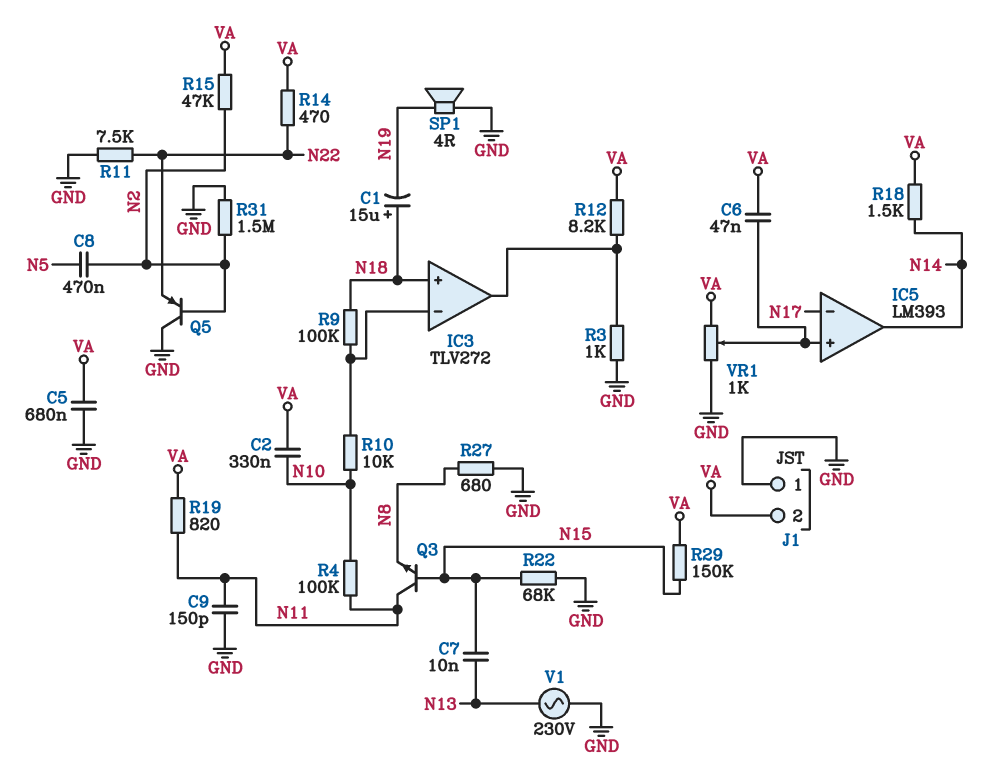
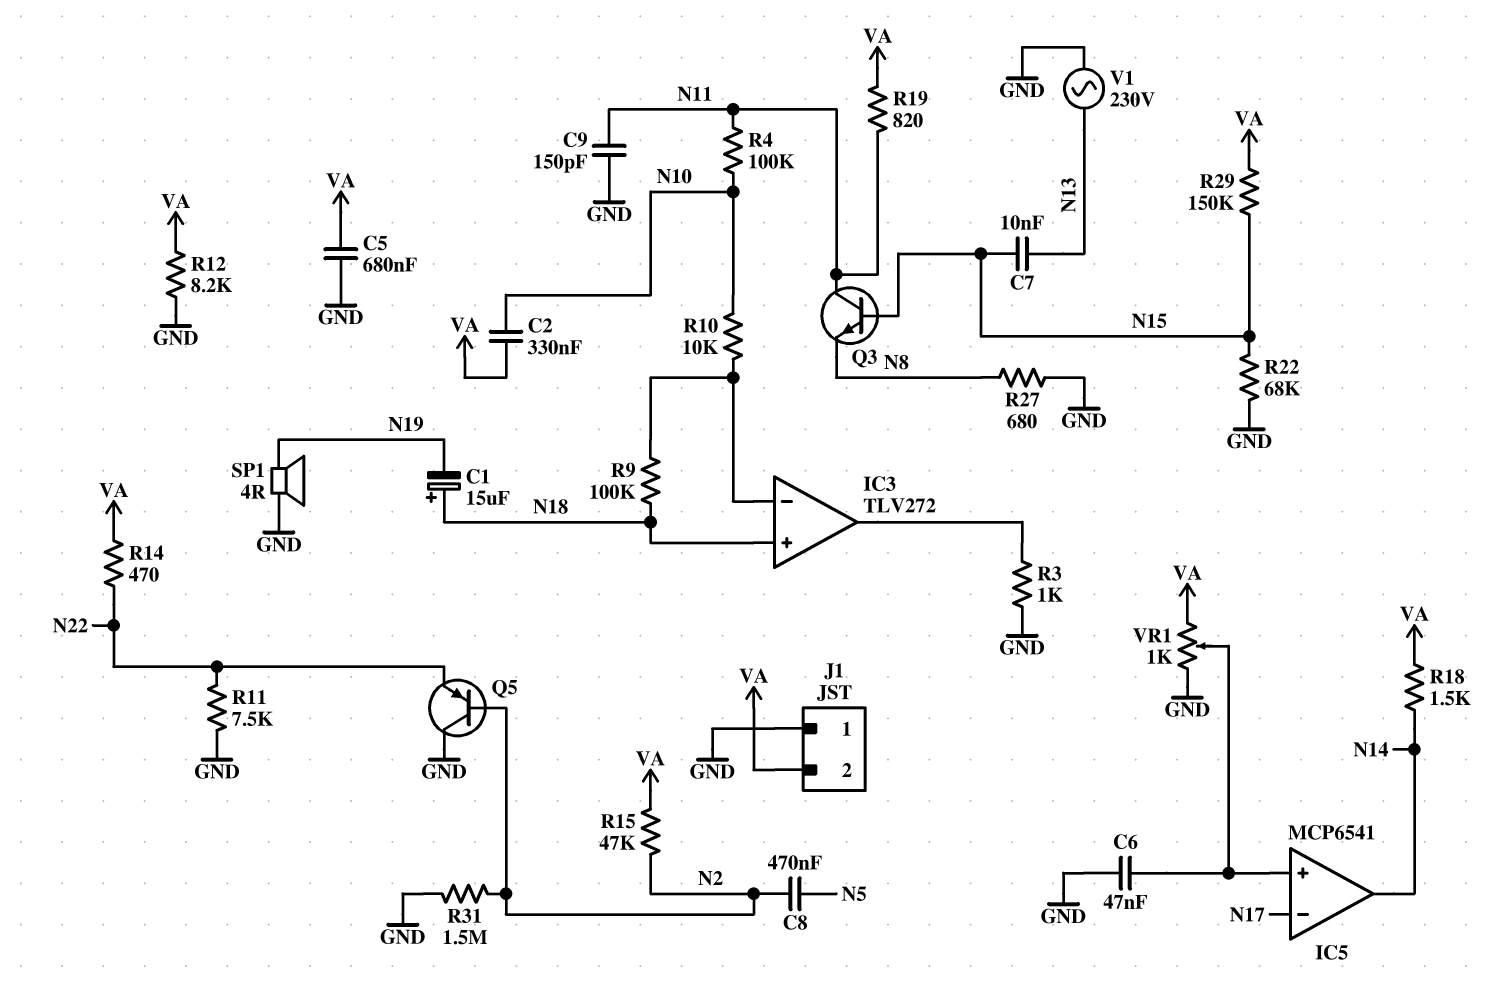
C6: 47nF (IC5/in+, VA) -> 47nF (GND, IC5/in+)
IC5: LM393 -> MCP6541
R12: 8.2k (IC3/out, VA) -> 8.2k (GND, VA)

